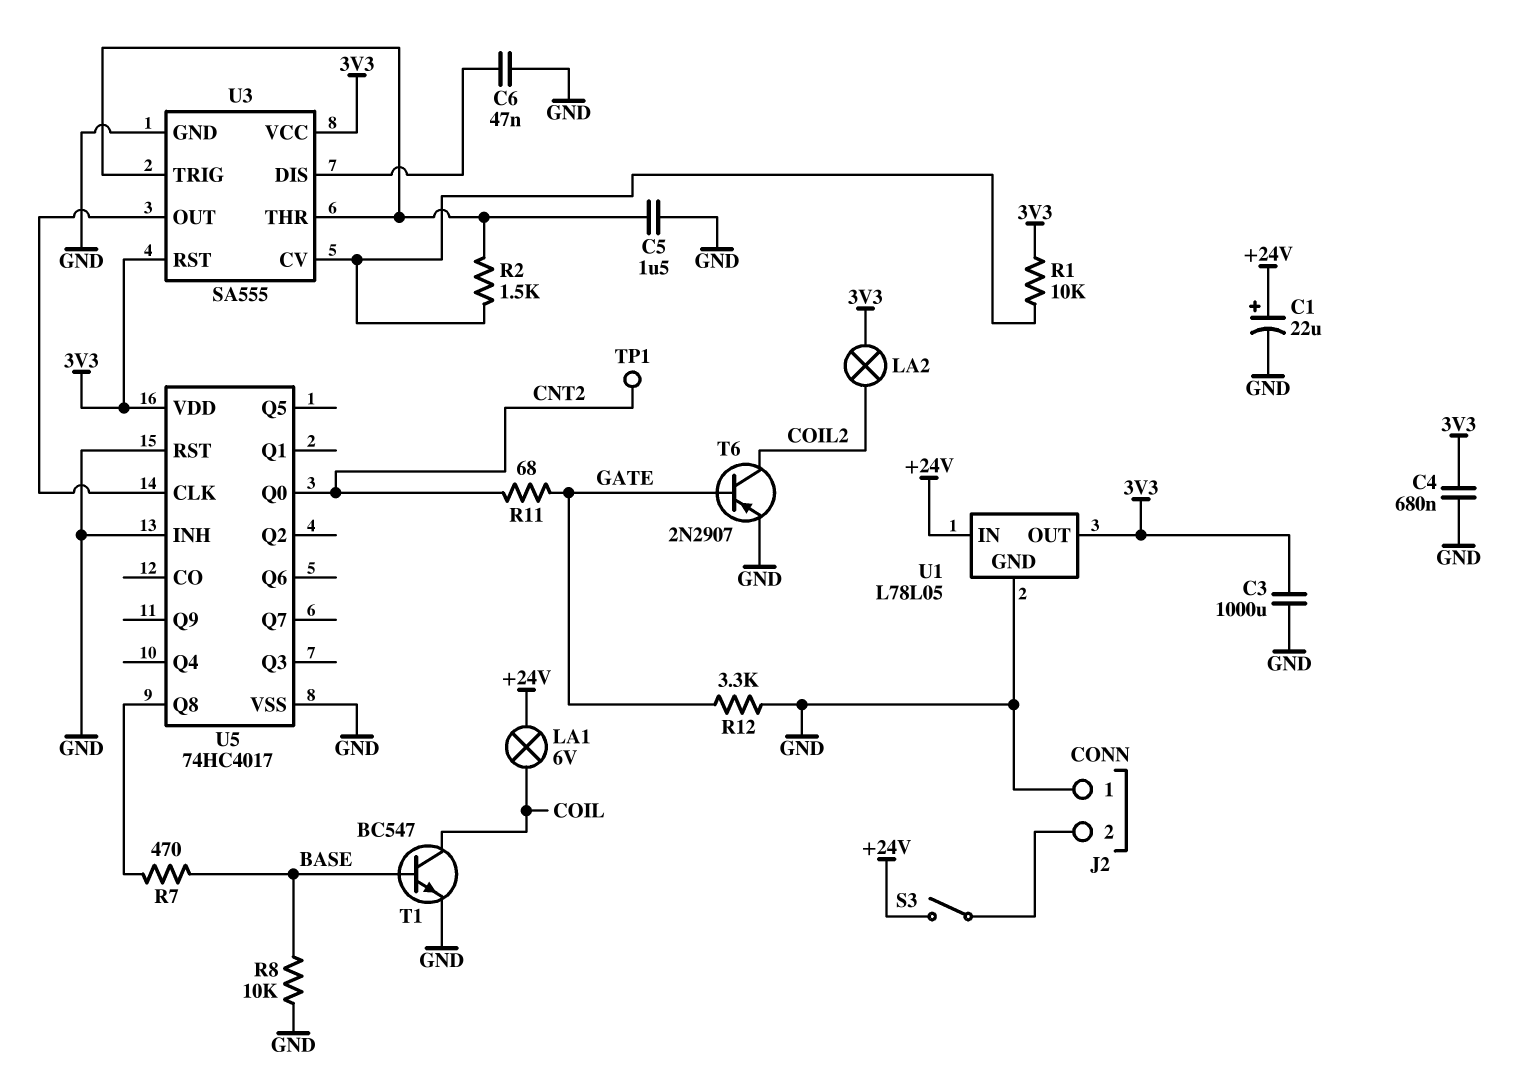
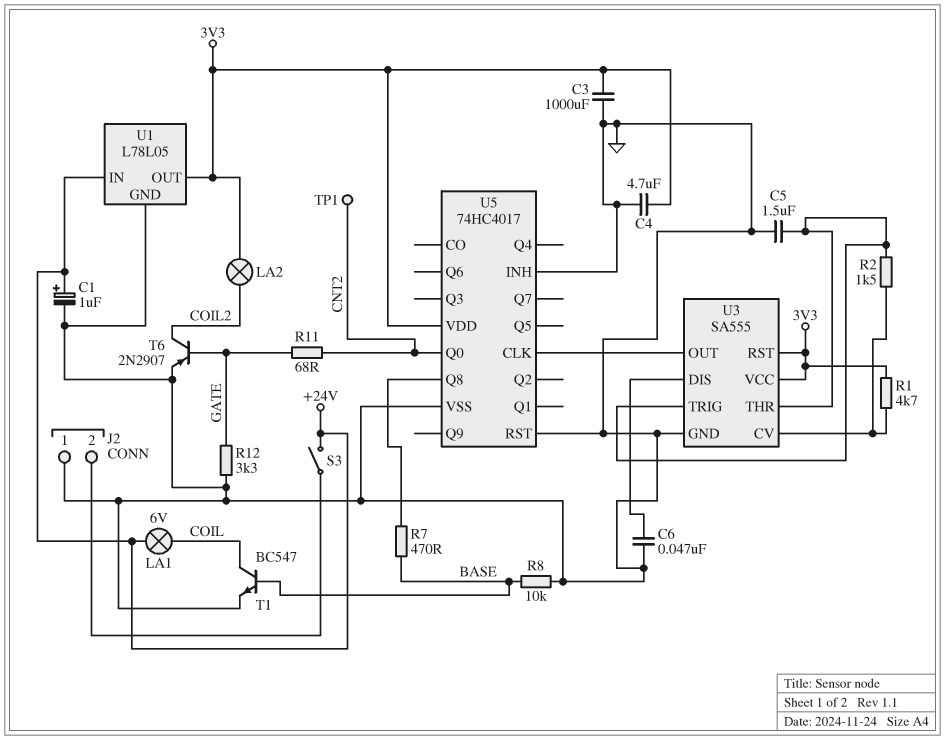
C1: 22uF (plus +24V, minus GND) -> 1uF (plus +24V, minus GND)
C4: 680nF (3V3, GND) -> 4.7uF (3V3, GND)
R1: 10k (3V3, U3/CV) -> 4.7k (3V3, U3/CV)

